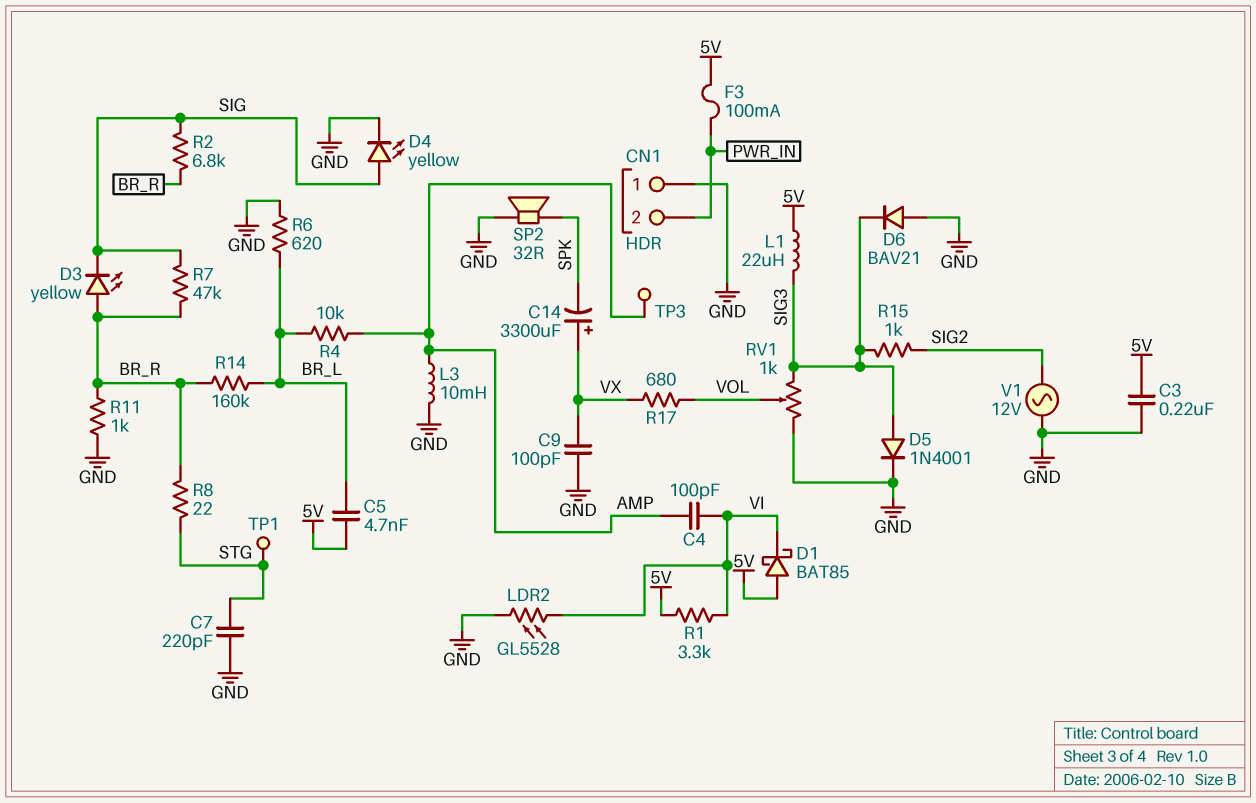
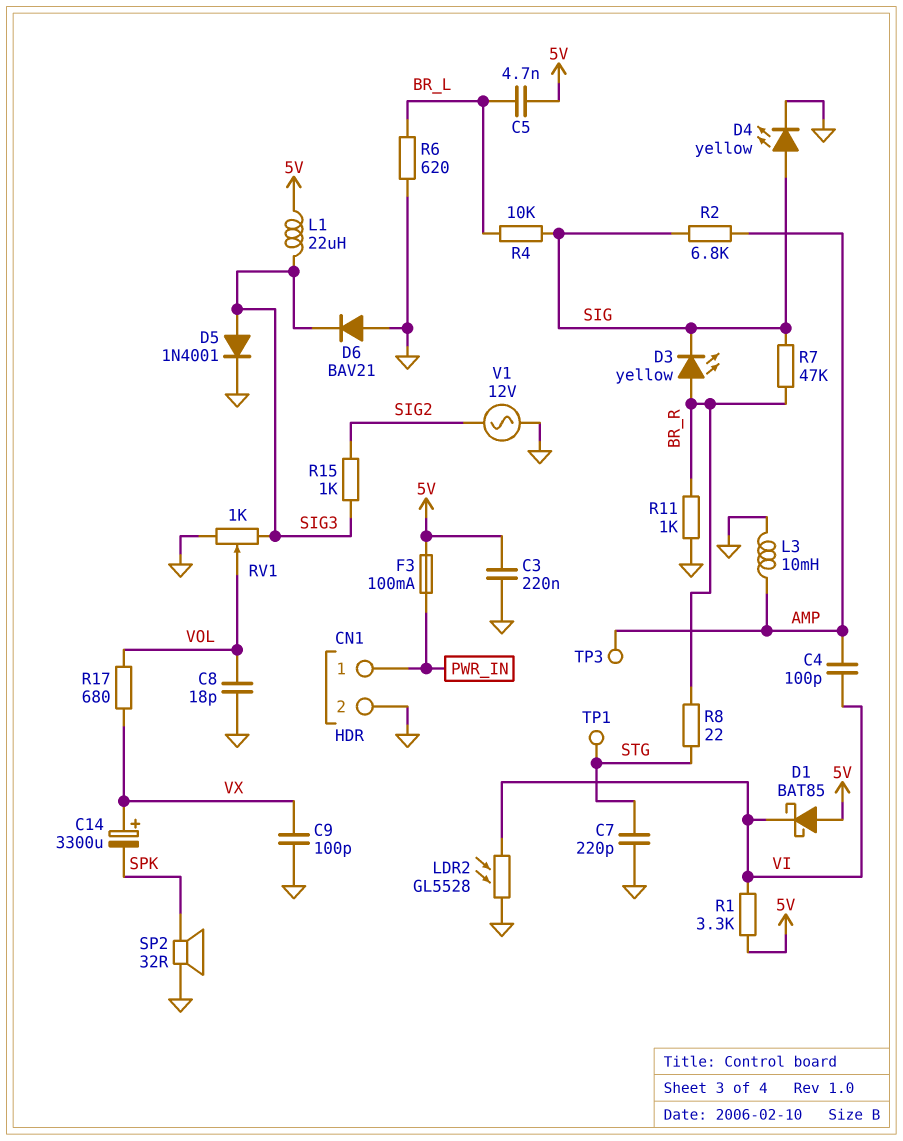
C8: none -> 18pF (GND, VOL)
CN1 pin 1: GND -> PWR_IN
CN1 pin 2: PWR_IN -> GND
R2: 6.8k (BR_R, SIG) -> 6.8k (AMP, SIG)
R4: 10k (AMP, BR_L) -> 10k (BR_L, SIG)
R14: 160k (BR_L, BR_R) -> none

